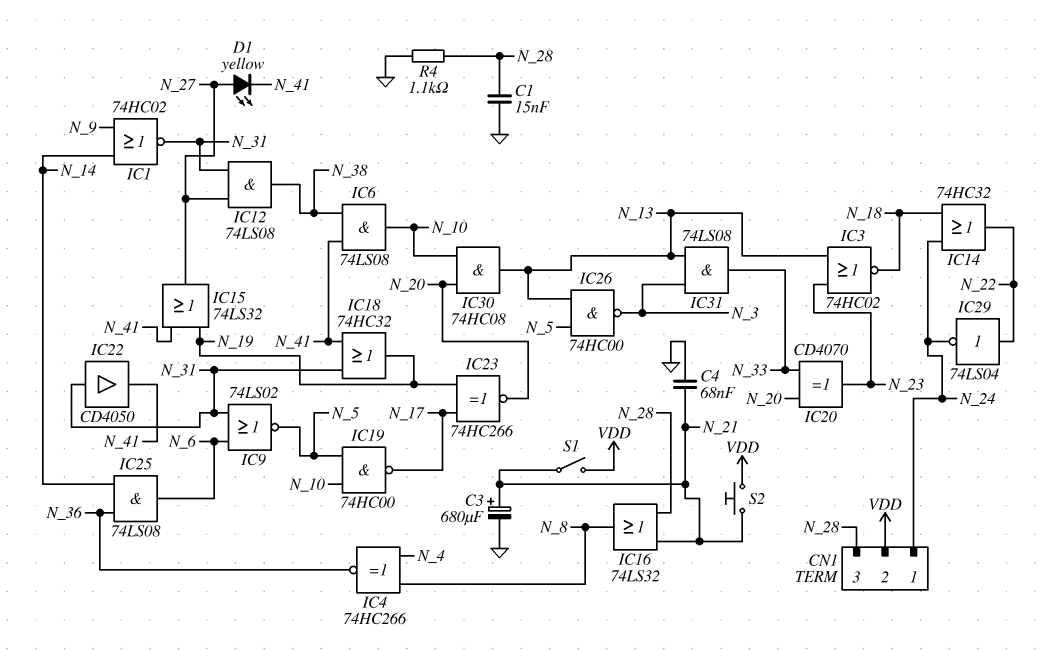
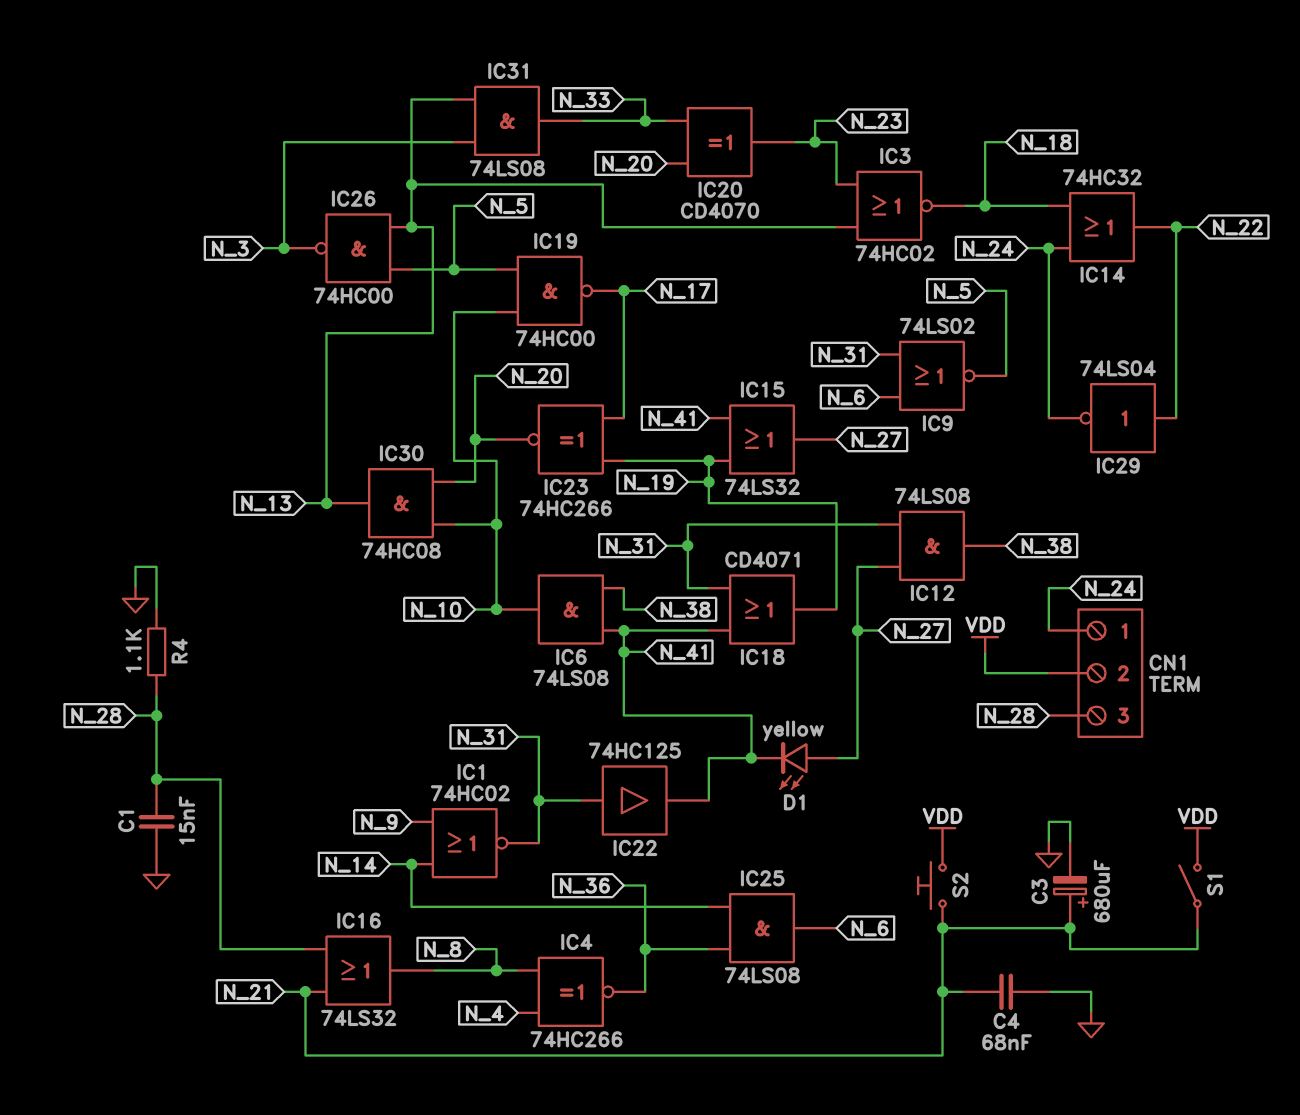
IC18: OR 74HC32 (in N_31, in N_41, out N_19) -> OR CD4071 (in N_31, in N_41, out N_19)
IC22: buffer CD4050 (in N_31, out N_41) -> buffer 74HC125 (in N_31, out N_41)

